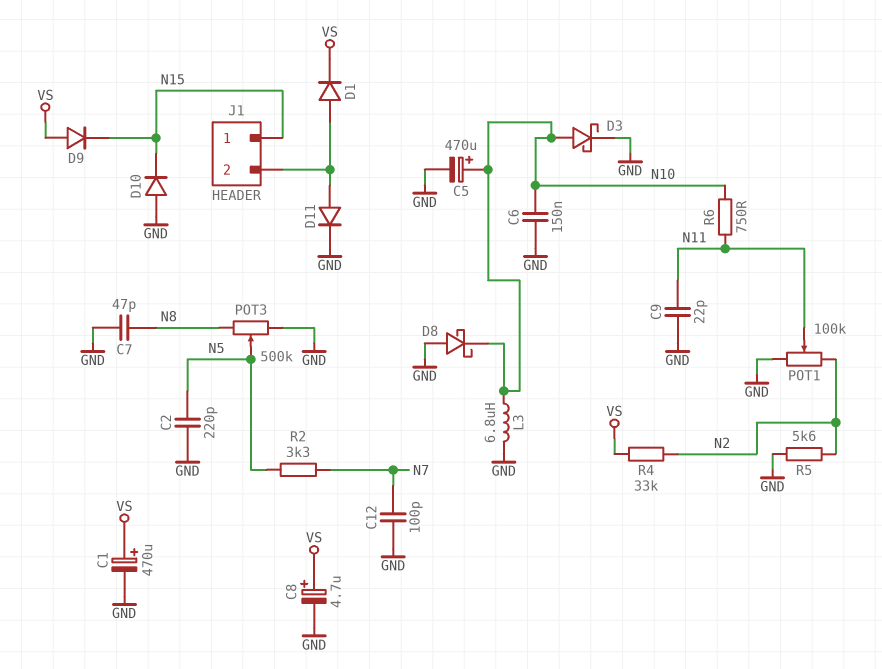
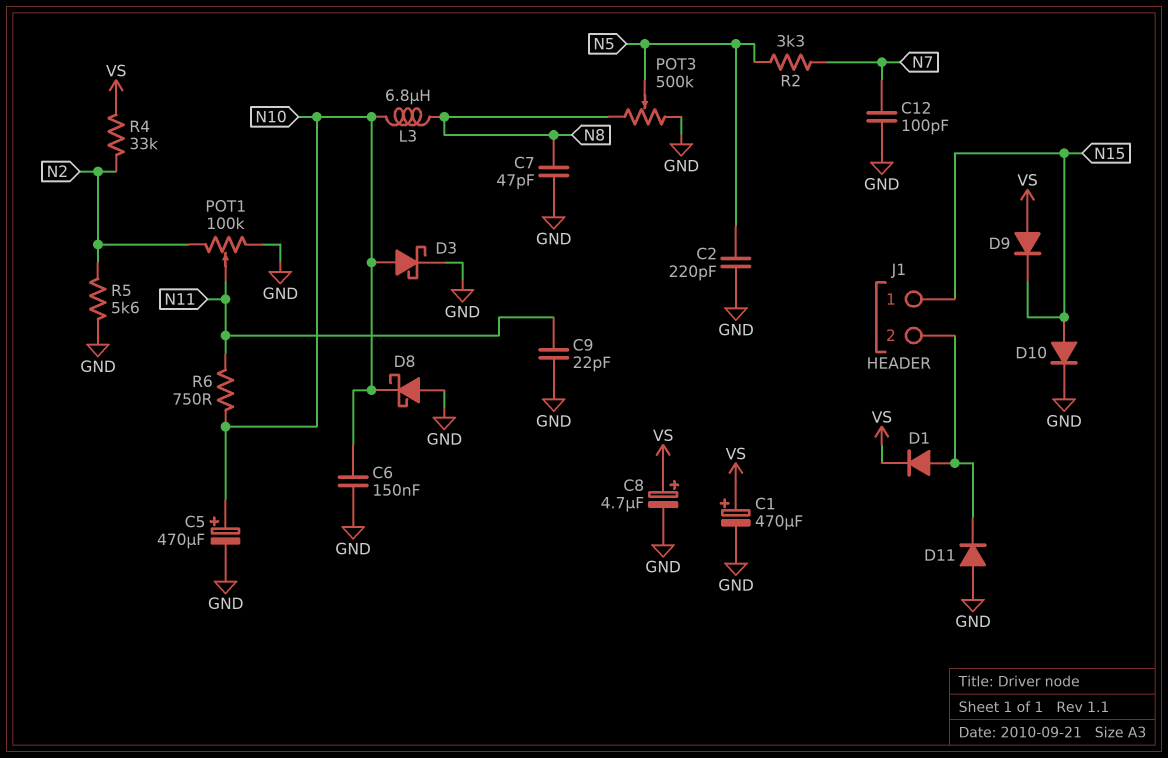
D10: diode (A GND, K N15) -> diode (A N15, K GND)
D11: diode (A J1/2, K GND) -> diode (A GND, K J1/2)
L3: 6.8uH (GND, N10) -> 6.8uH (N8, N10)

